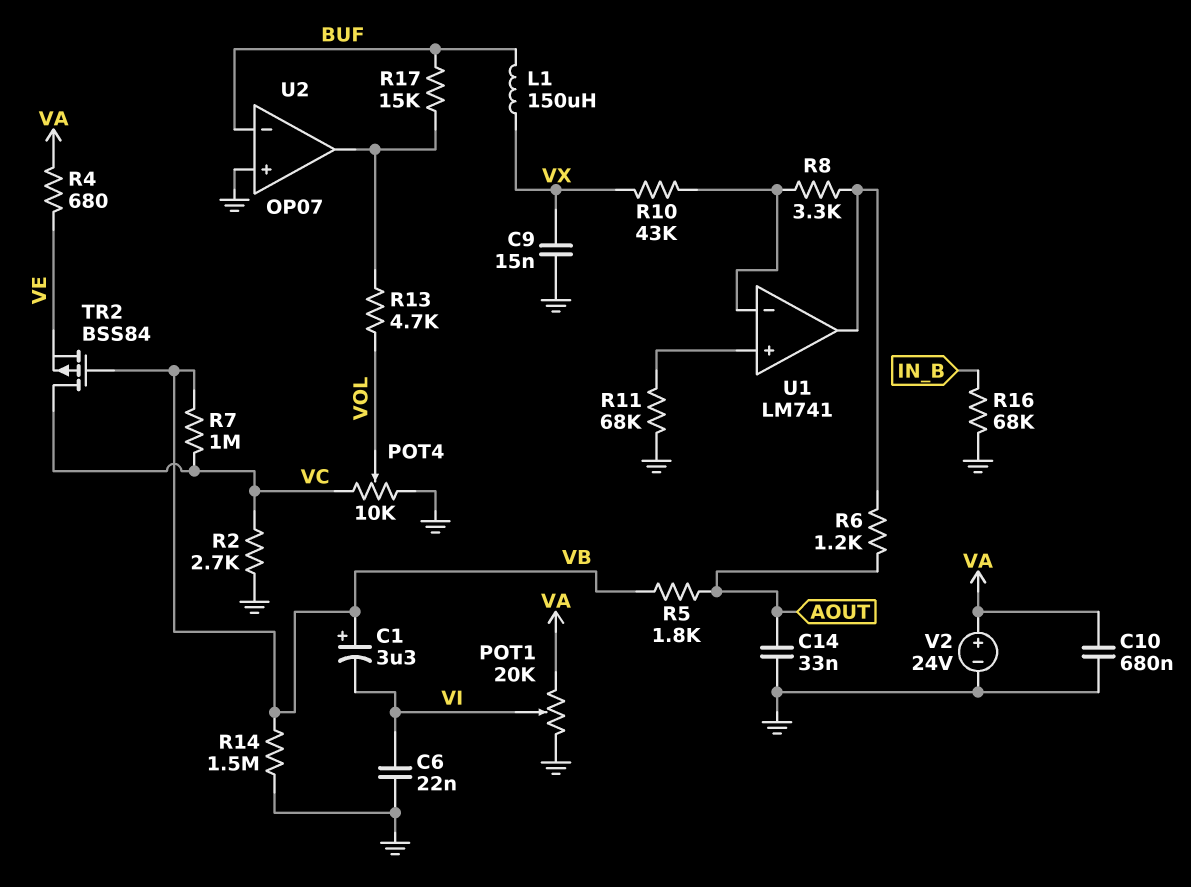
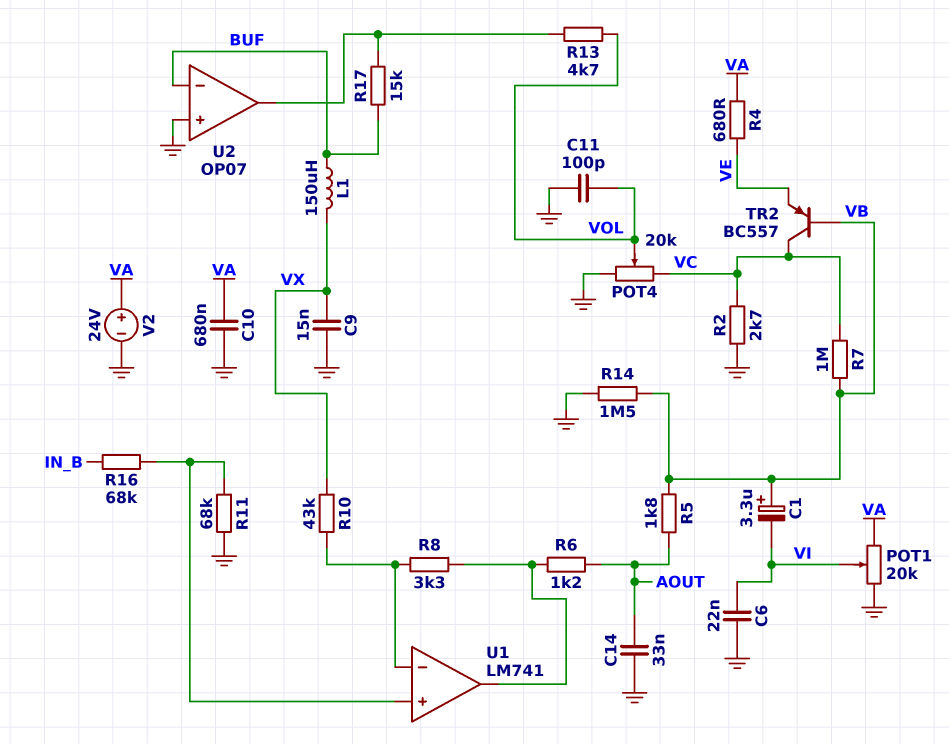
C11: none -> 100pF (GND, VOL)
POT4: 10k (GND, VC, wiper VOL) -> 20k (GND, VC, wiper VOL)
R16: 68k (GND, IN_B) -> 68k (IN_B, U1/in+)
TR2: PMOS BSS84 (G VB, D VC, S VE) -> PNP BC557 (B VB, C VC, E VE)

